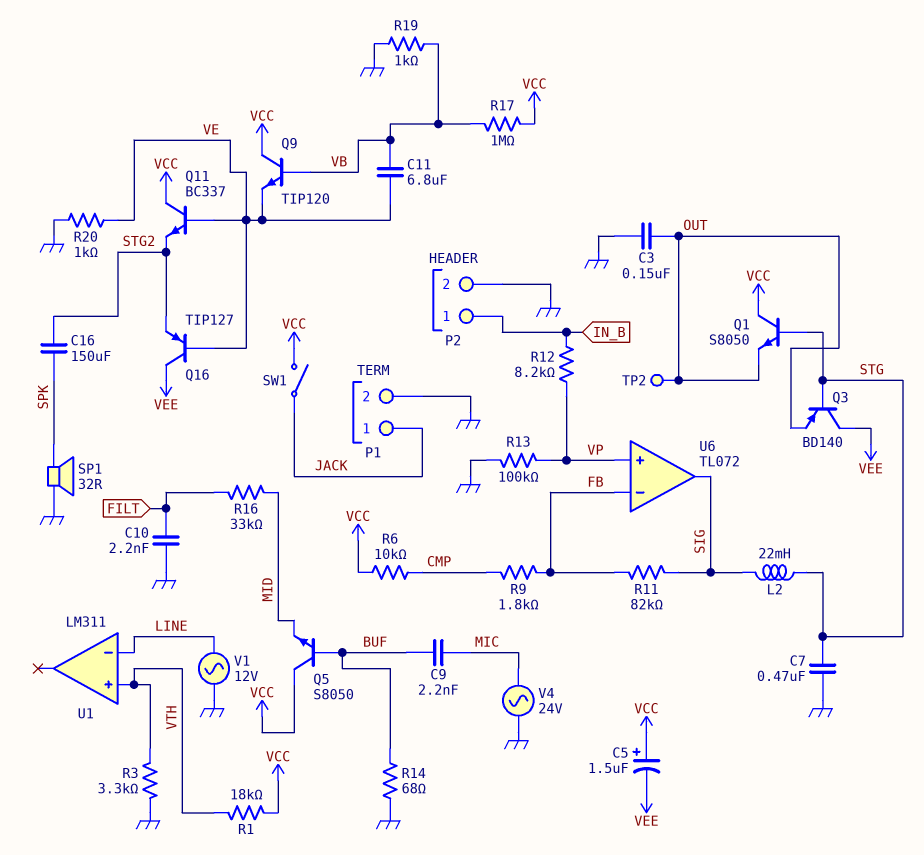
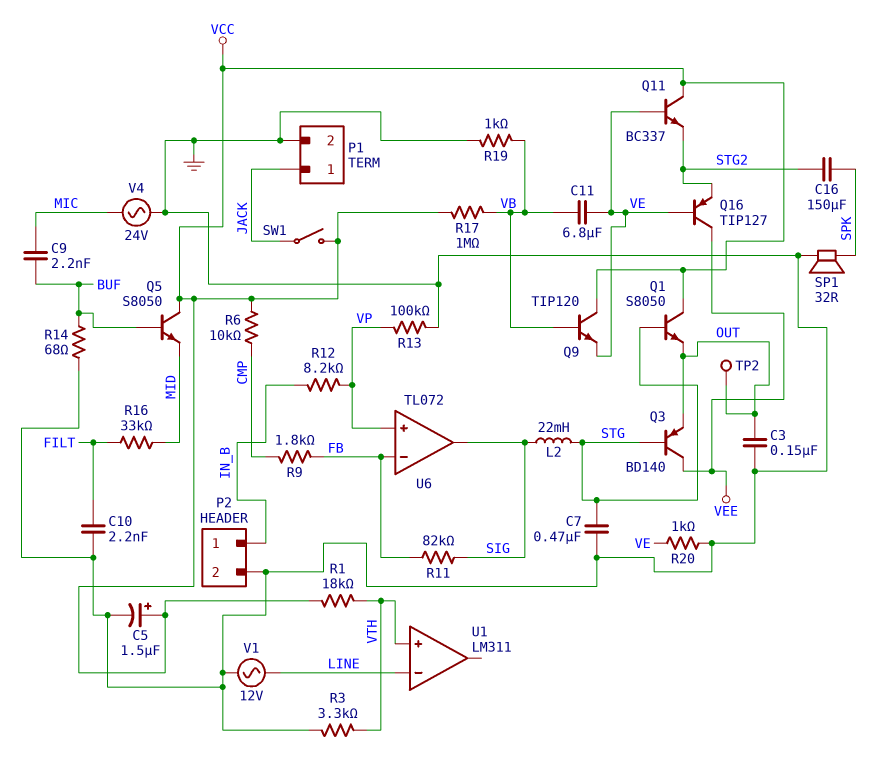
C5: 1.5uF (plus VCC, minus VEE) -> 1.5uF (plus VCC, minus GND)

